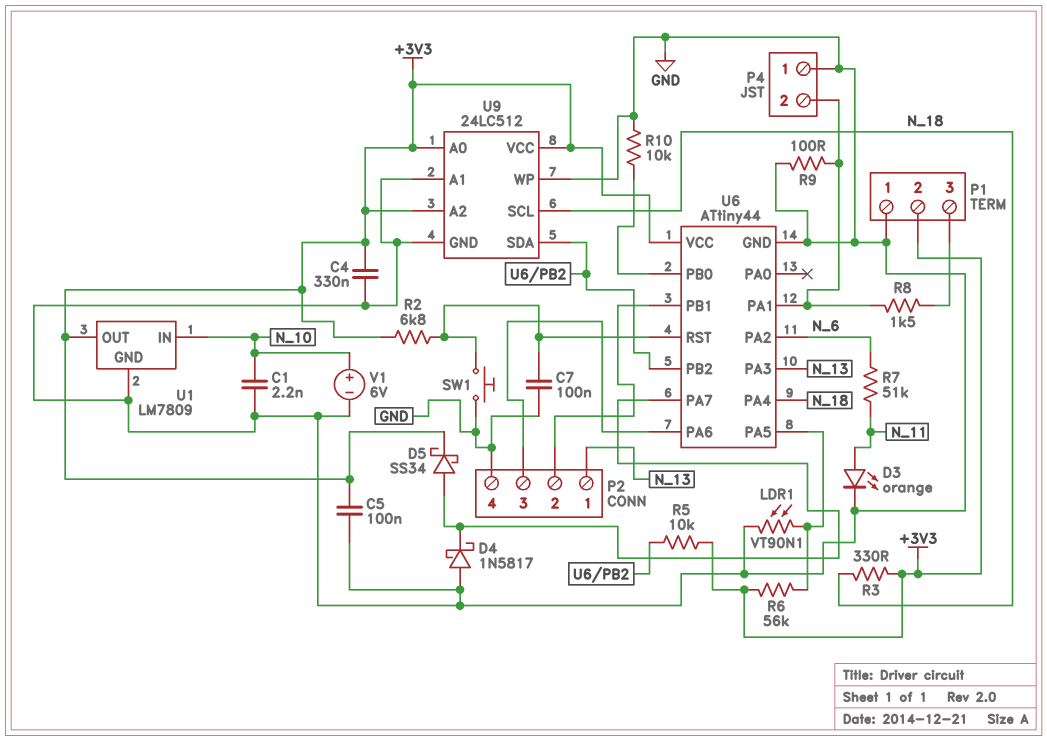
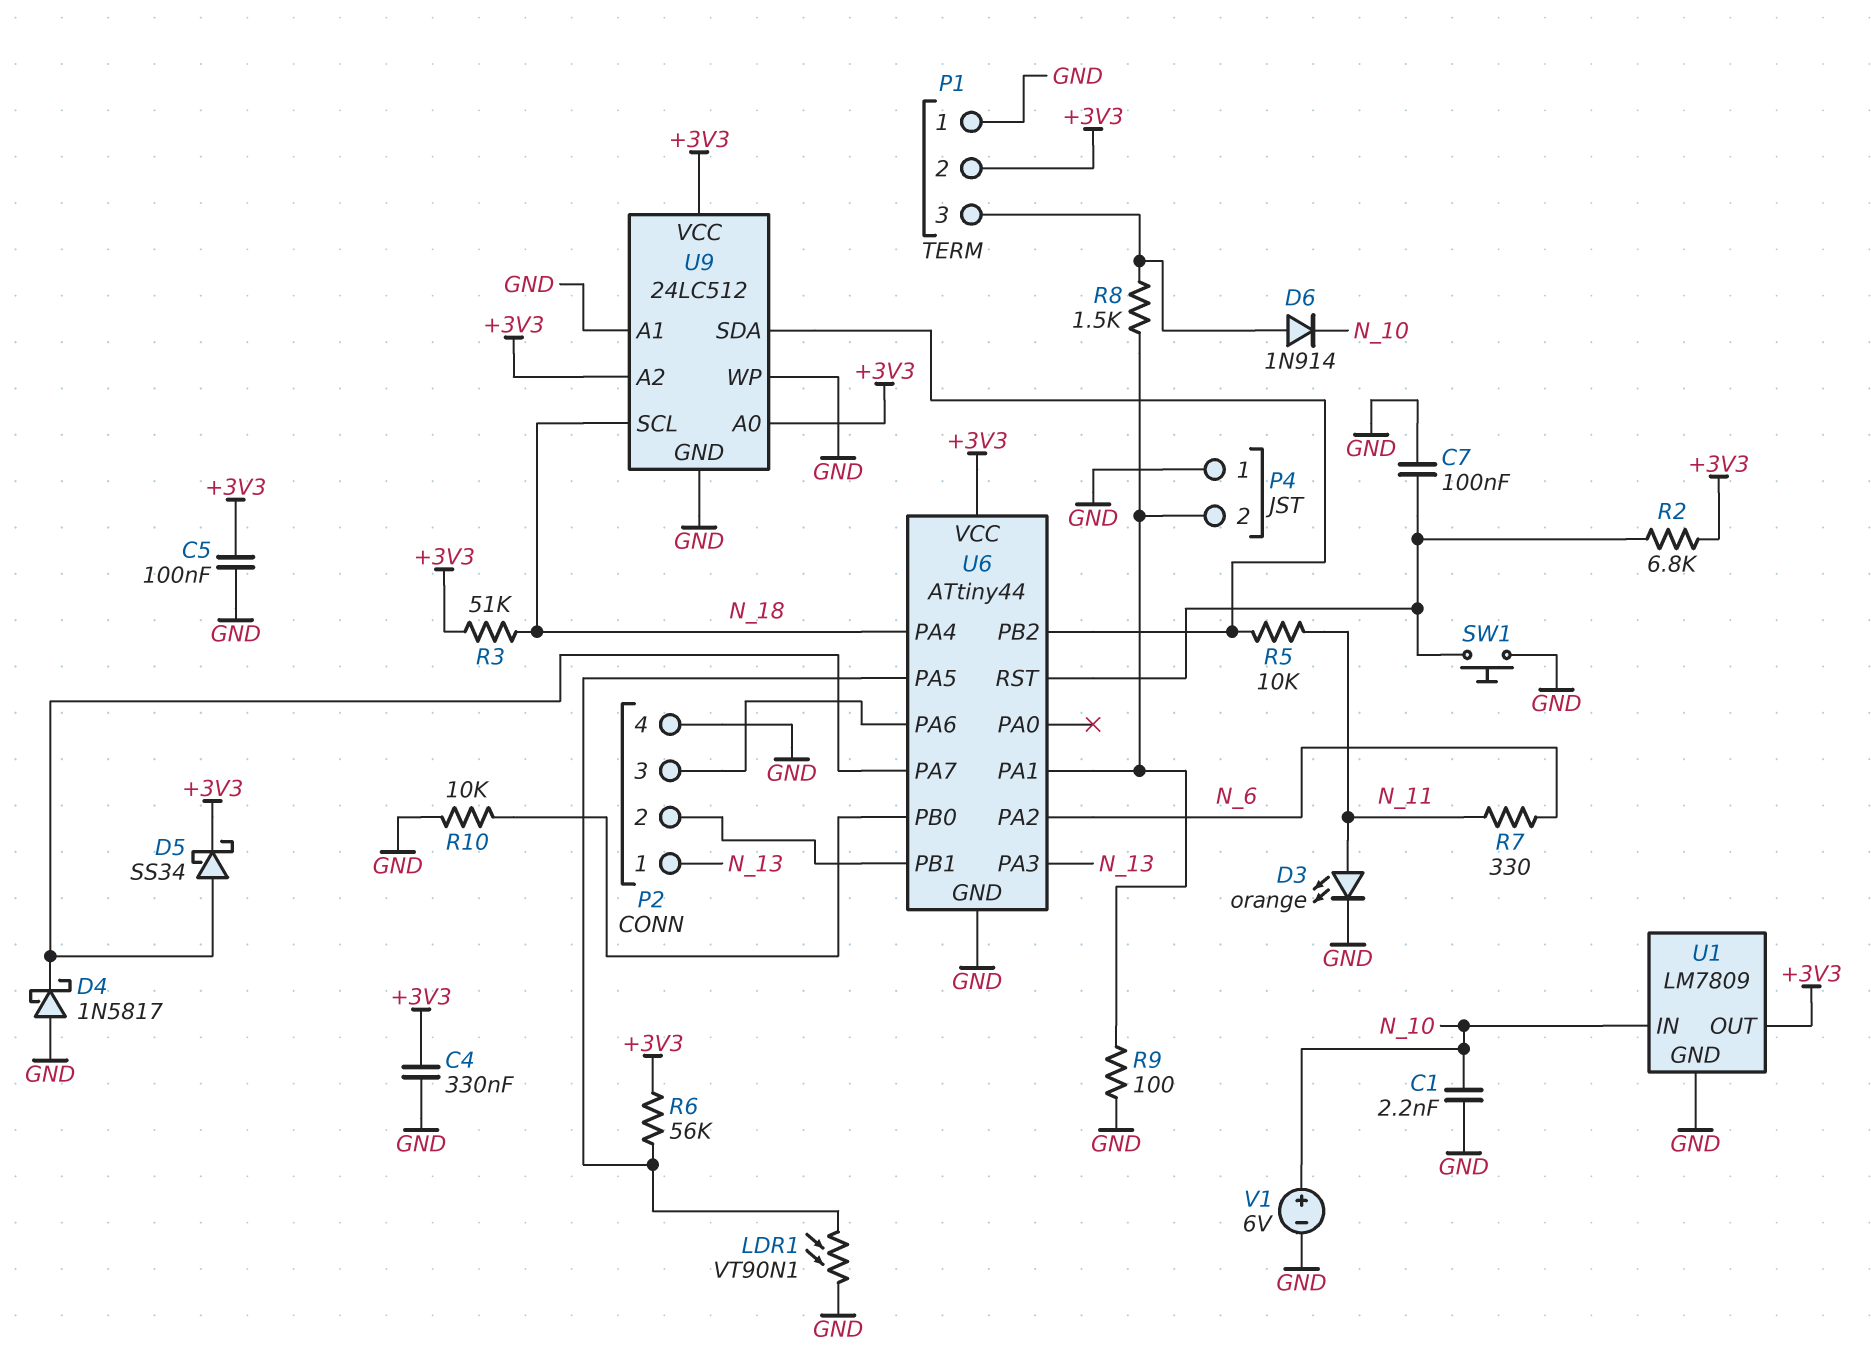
D6: none -> diode 1N914 (A P1/3, K N_10)
R3: 330 (+3V3, N_18) -> 51k (+3V3, N_18)
R5: 10k (+3V3, U6/PB2) -> 10k (N_11, U6/PB2)
R7: 51k (N_6, N_11) -> 330 (N_6, N_11)

